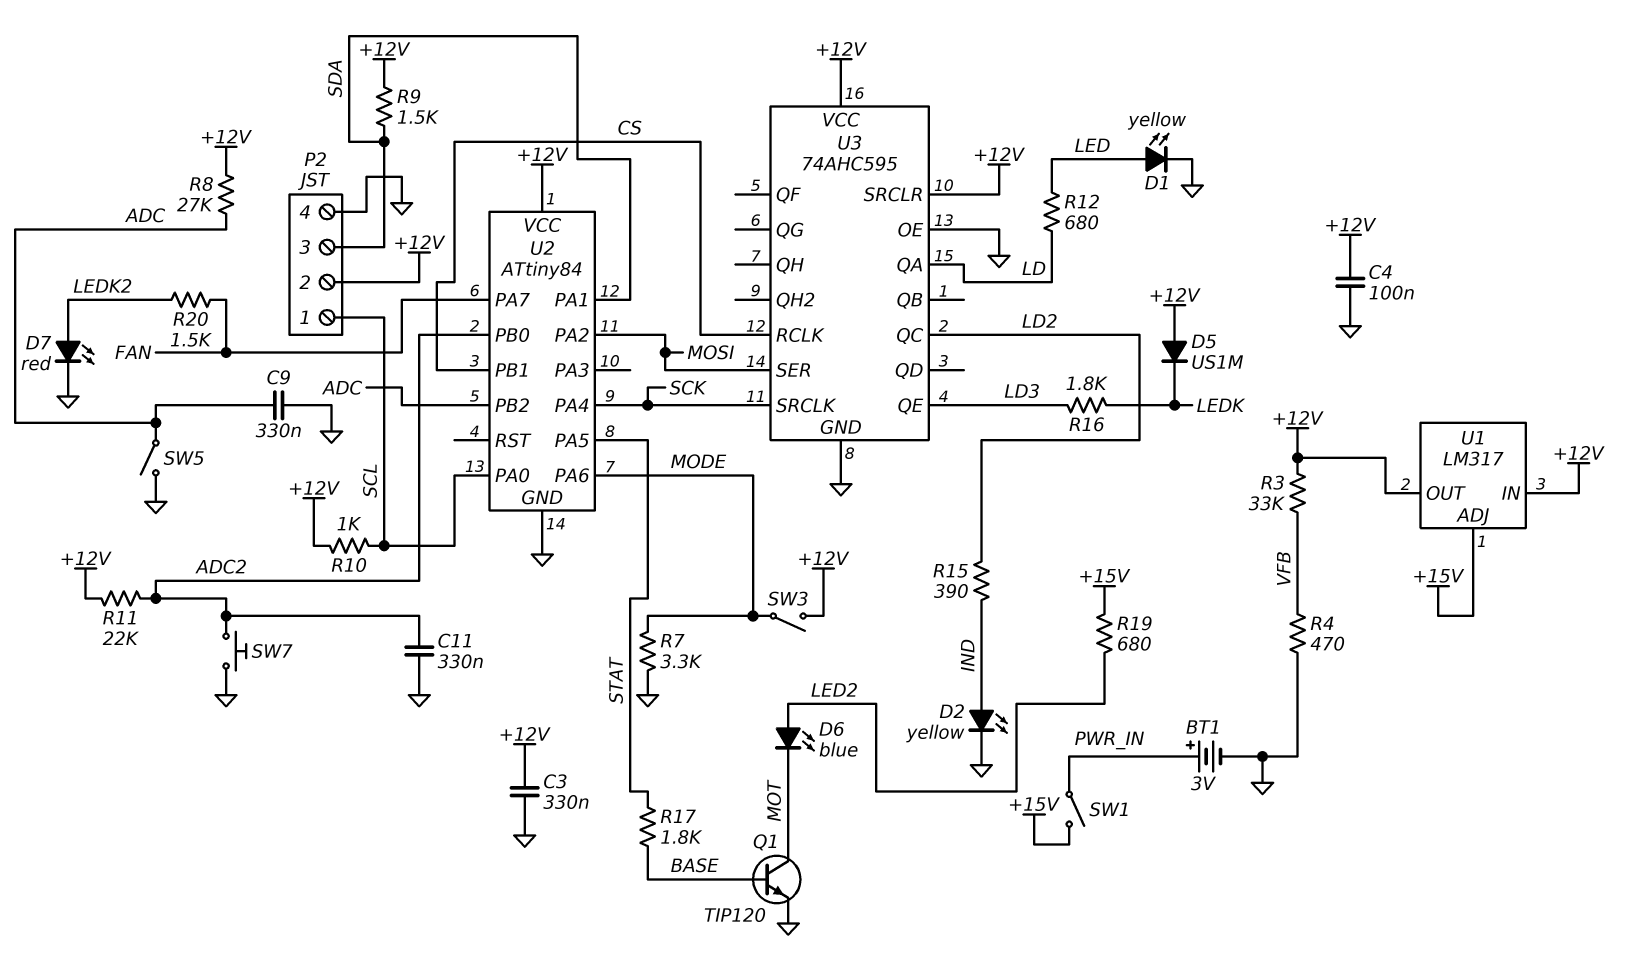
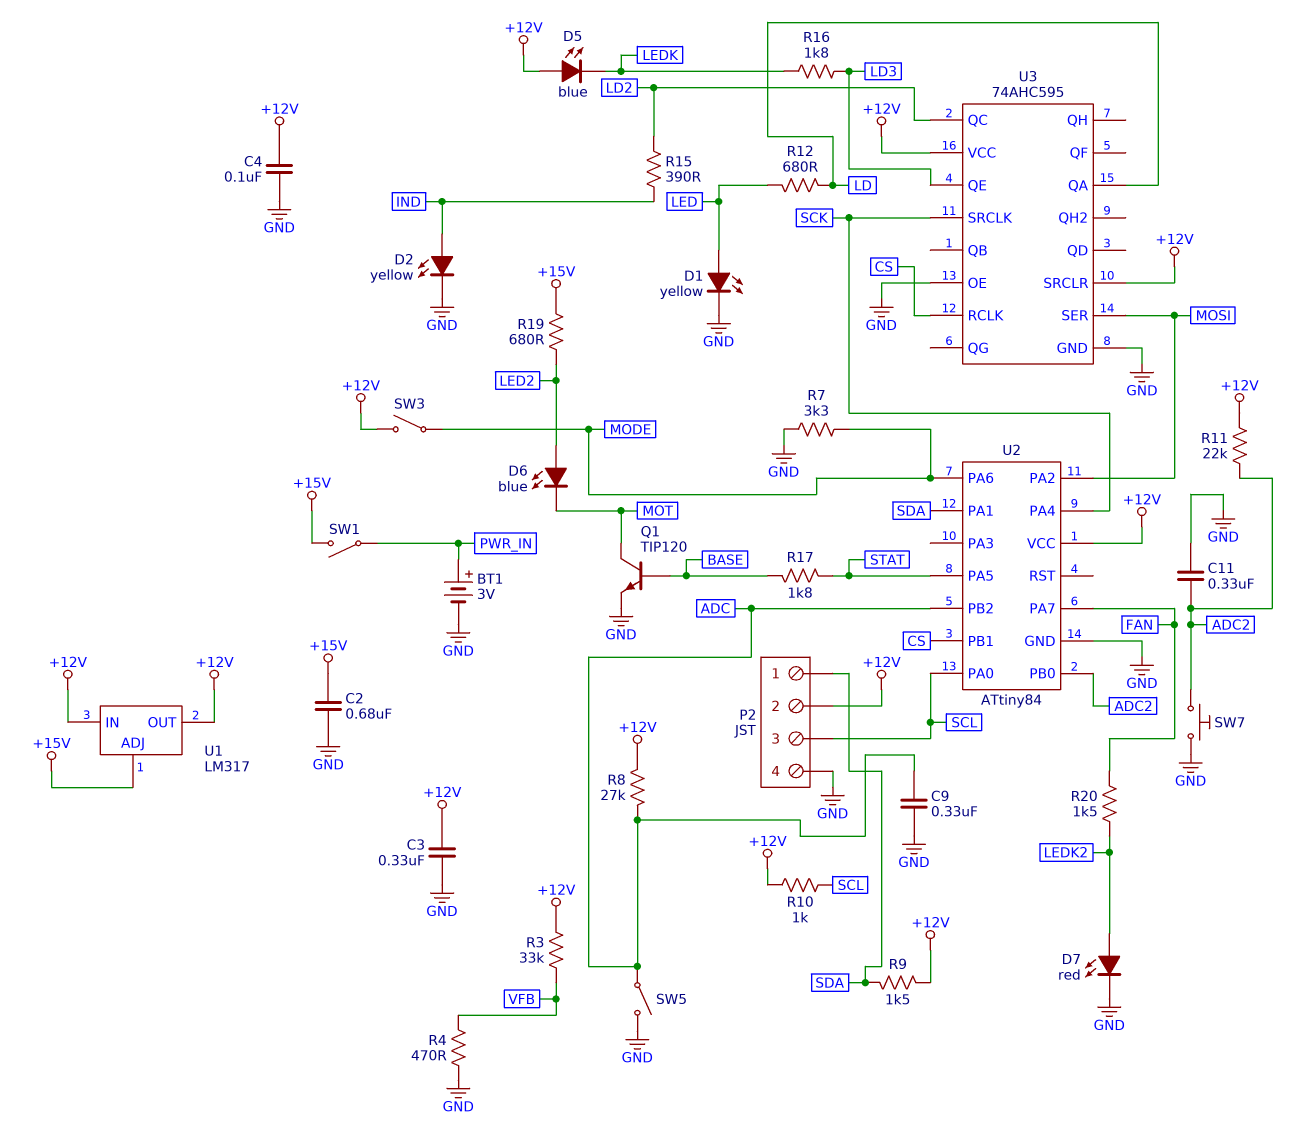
C2: none -> 680nF (+15V, GND)
D5: diode US1M (A +12V, K LEDK) -> LED blue (A +12V, K LEDK)
P2 pin 1: SCL -> SDA
P2 pin 3: SDA -> SCL

